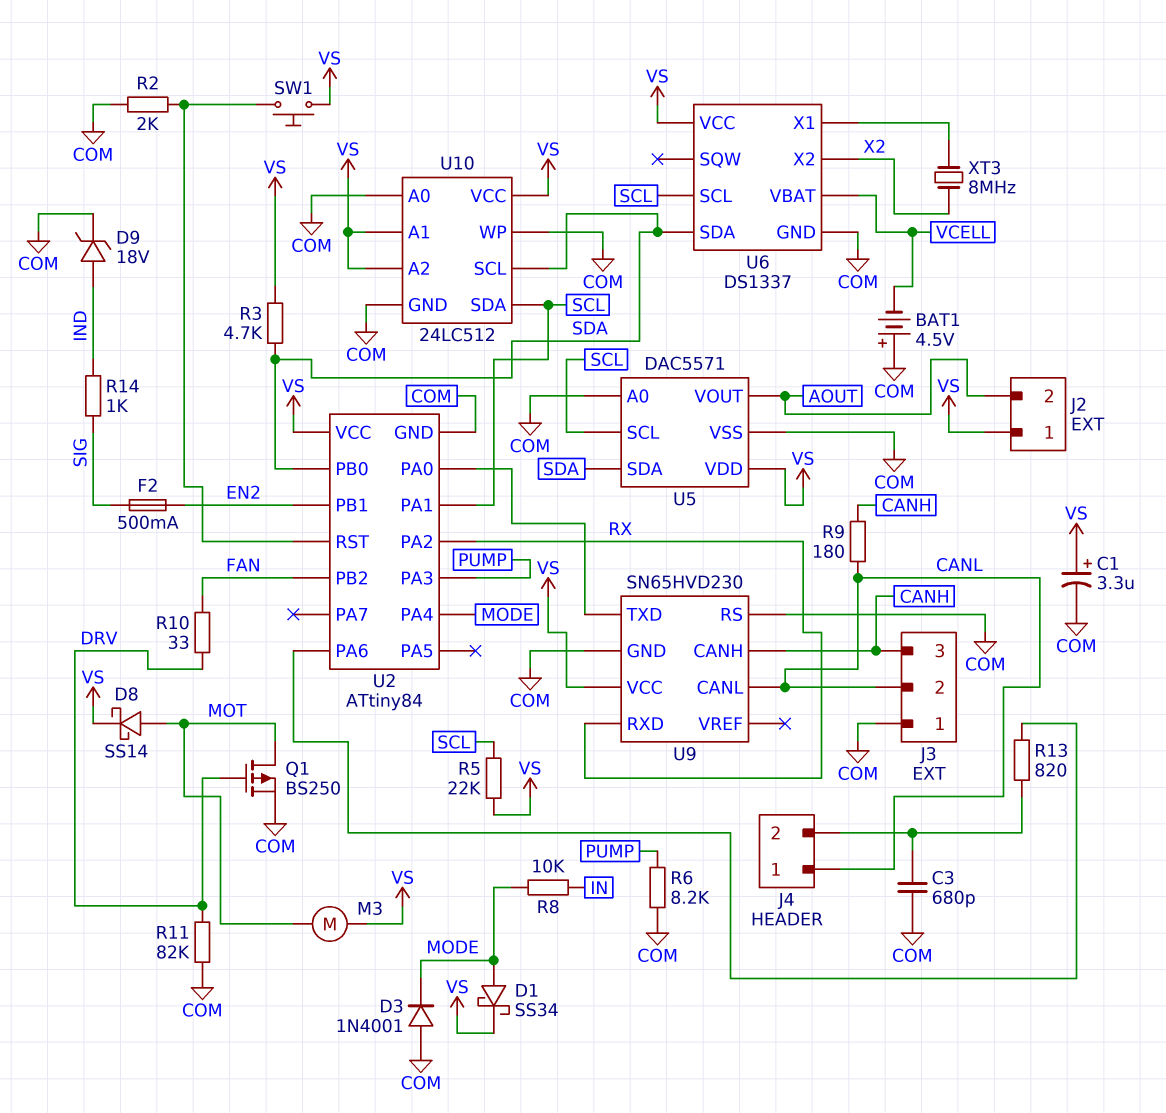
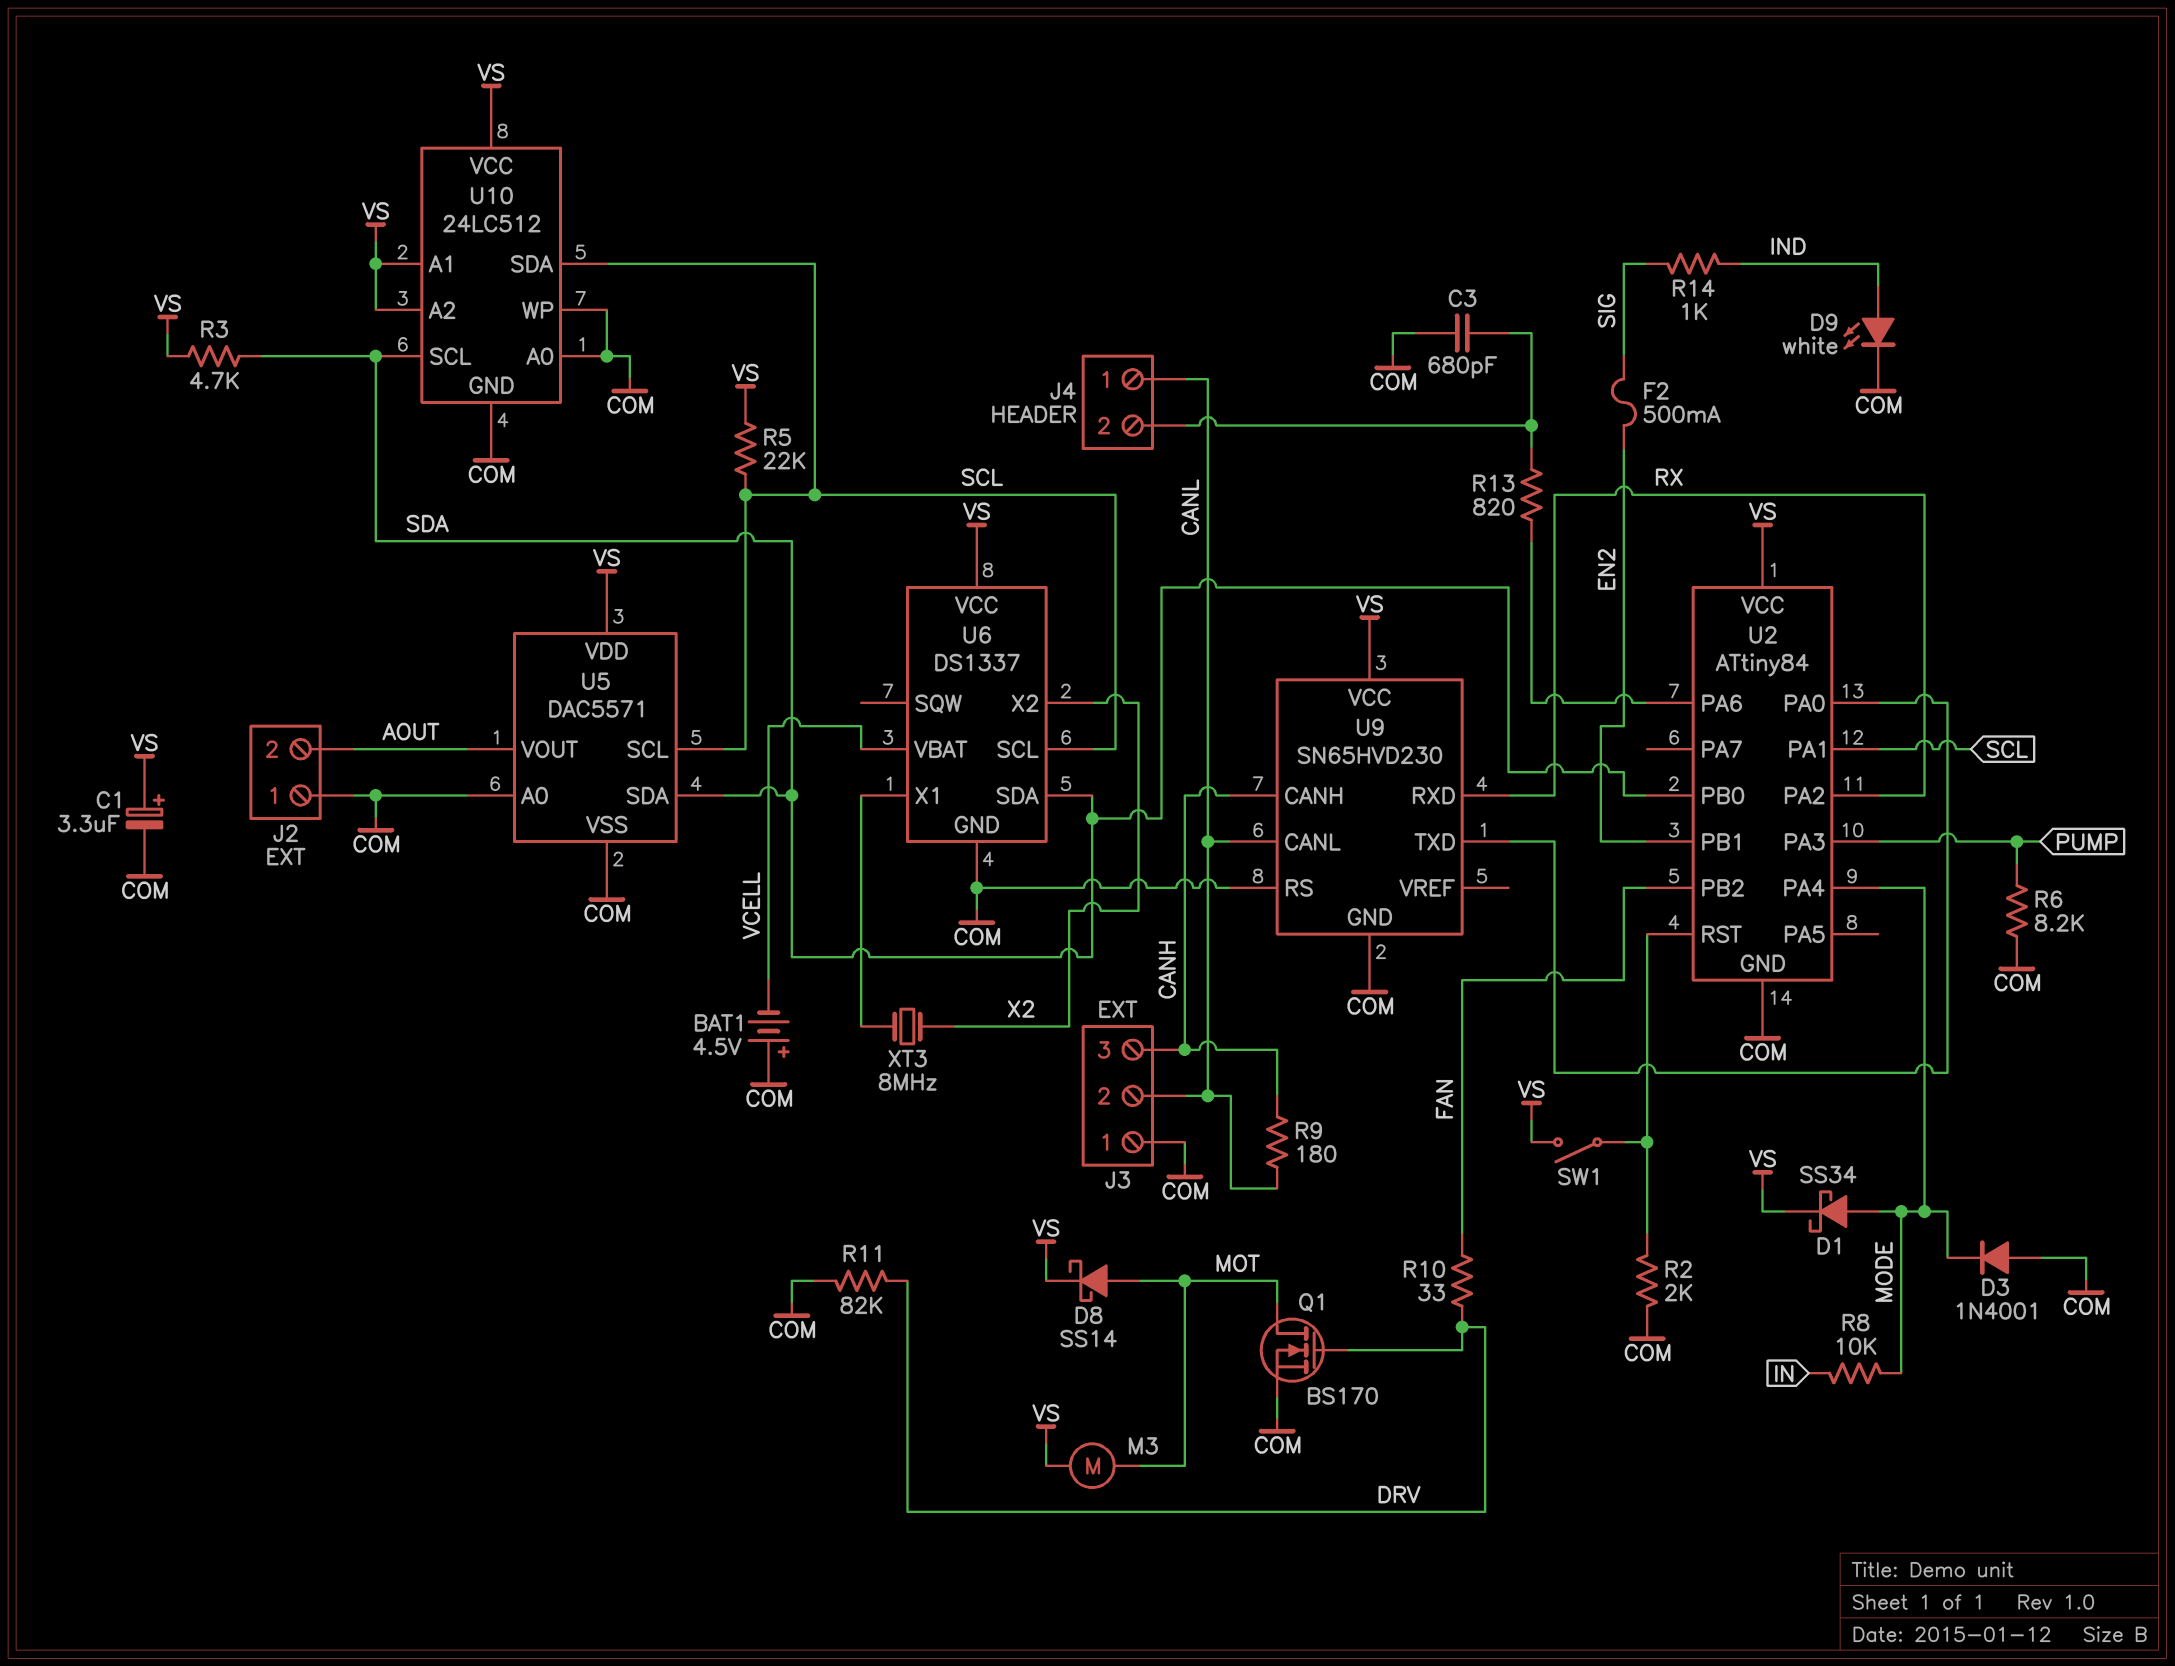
D9: zener 18V (A IND, K COM) -> LED white (A IND, K COM)
J2 pin 1: VS -> COM
Q1: PMOS BS250 (G DRV, D MOT, S COM) -> NMOS BS170 (G DRV, D MOT, S COM)
SW1: button (U2/RST, VS) -> switch (U2/RST, VS)

